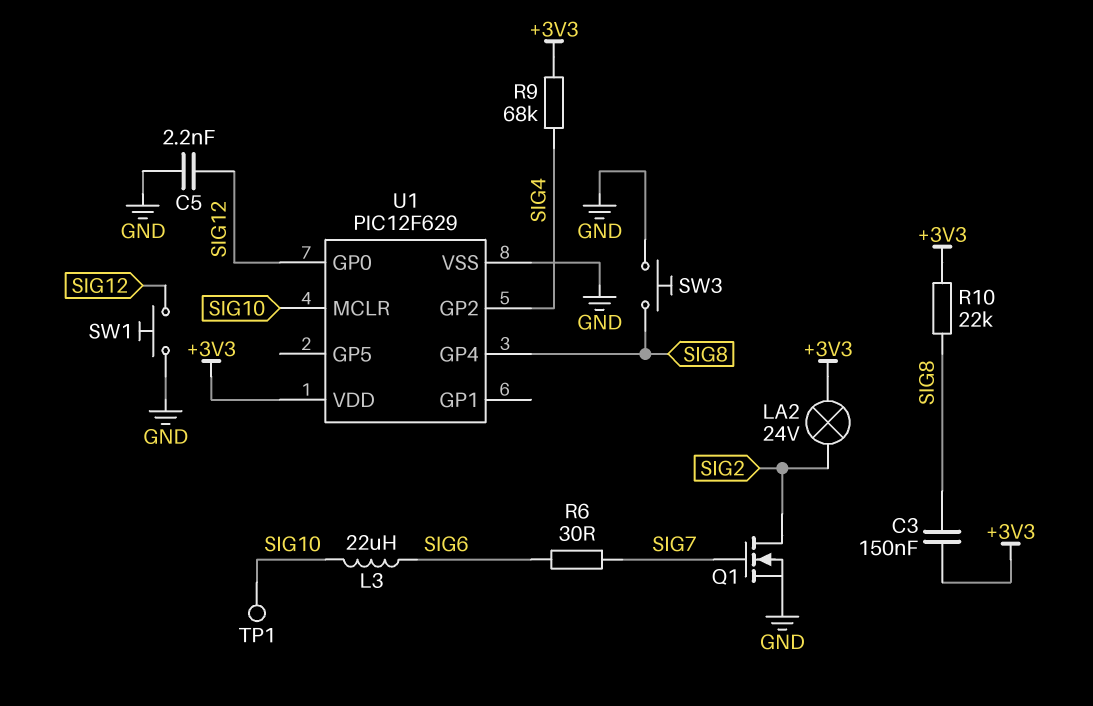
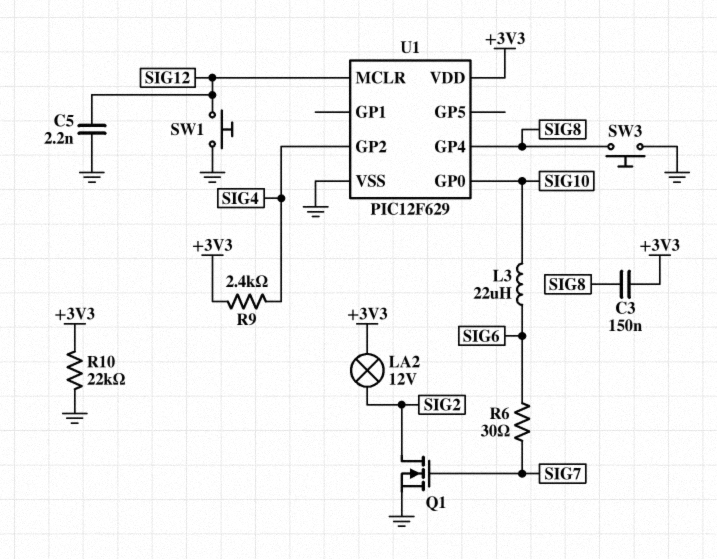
LA2: lamp 24V (+3V3, SIG2) -> lamp 12V (+3V3, SIG2)
R9: 68k (+3V3, SIG4) -> 2.4k (+3V3, SIG4)
R10: 22k (+3V3, SIG8) -> 22k (+3V3, GND)
TP1: test point (SIG10) -> none
U1 pin GP0: SIG12 -> SIG10
U1 pin MCLR: SIG10 -> SIG12

